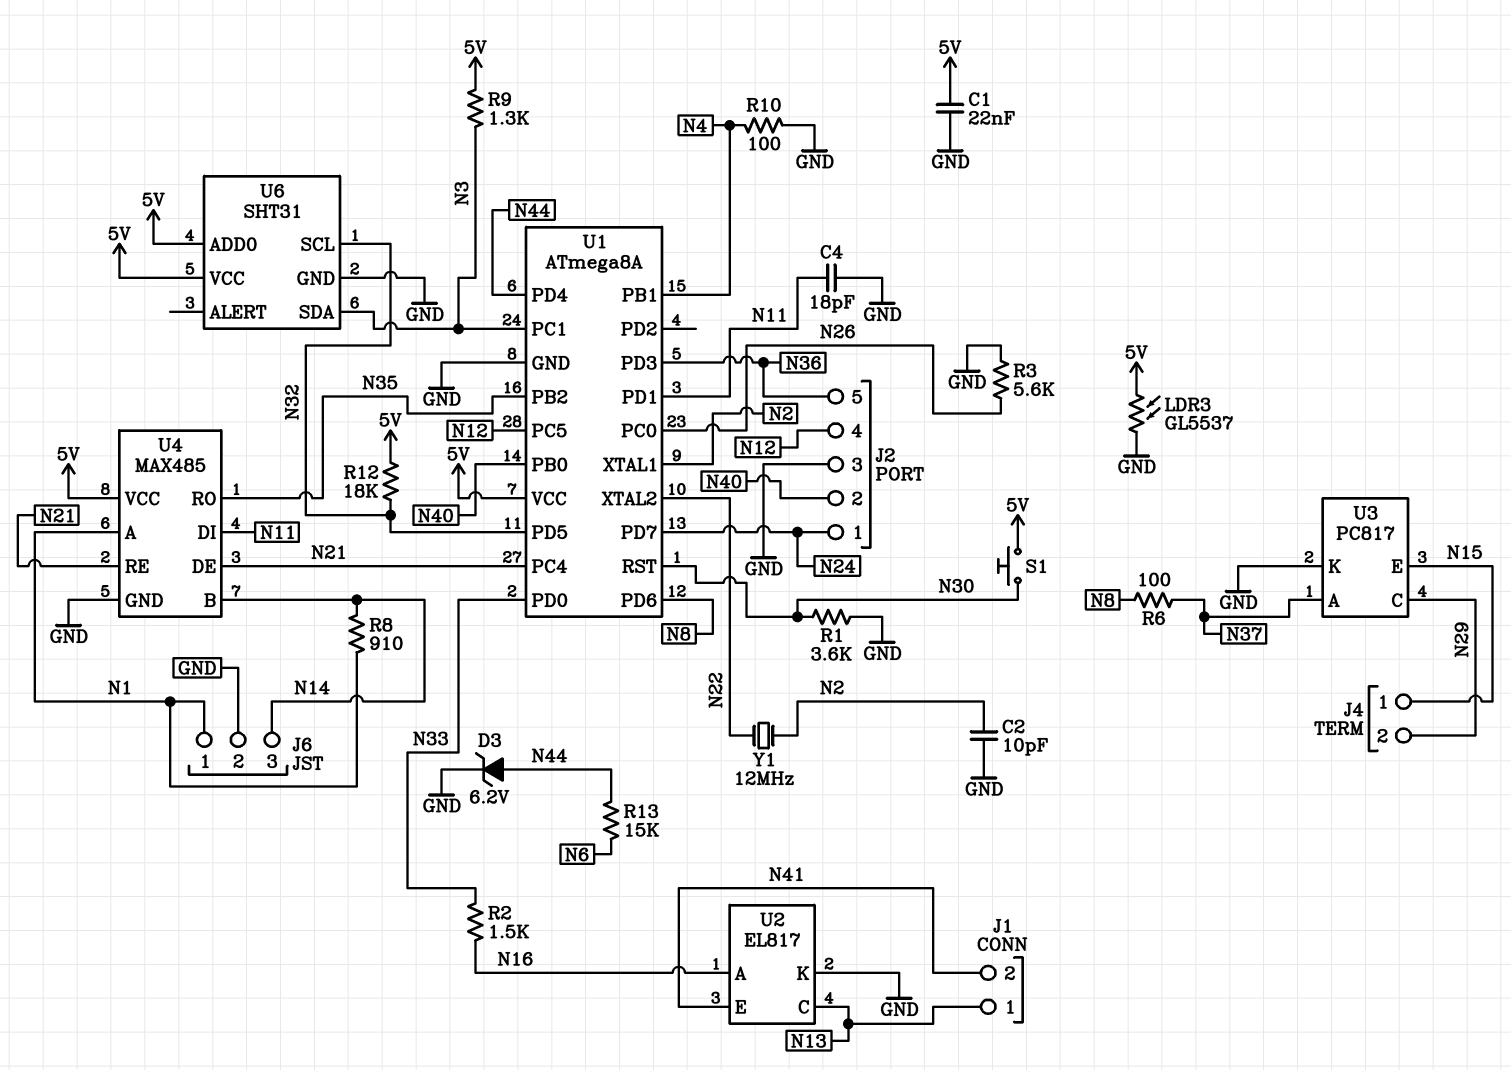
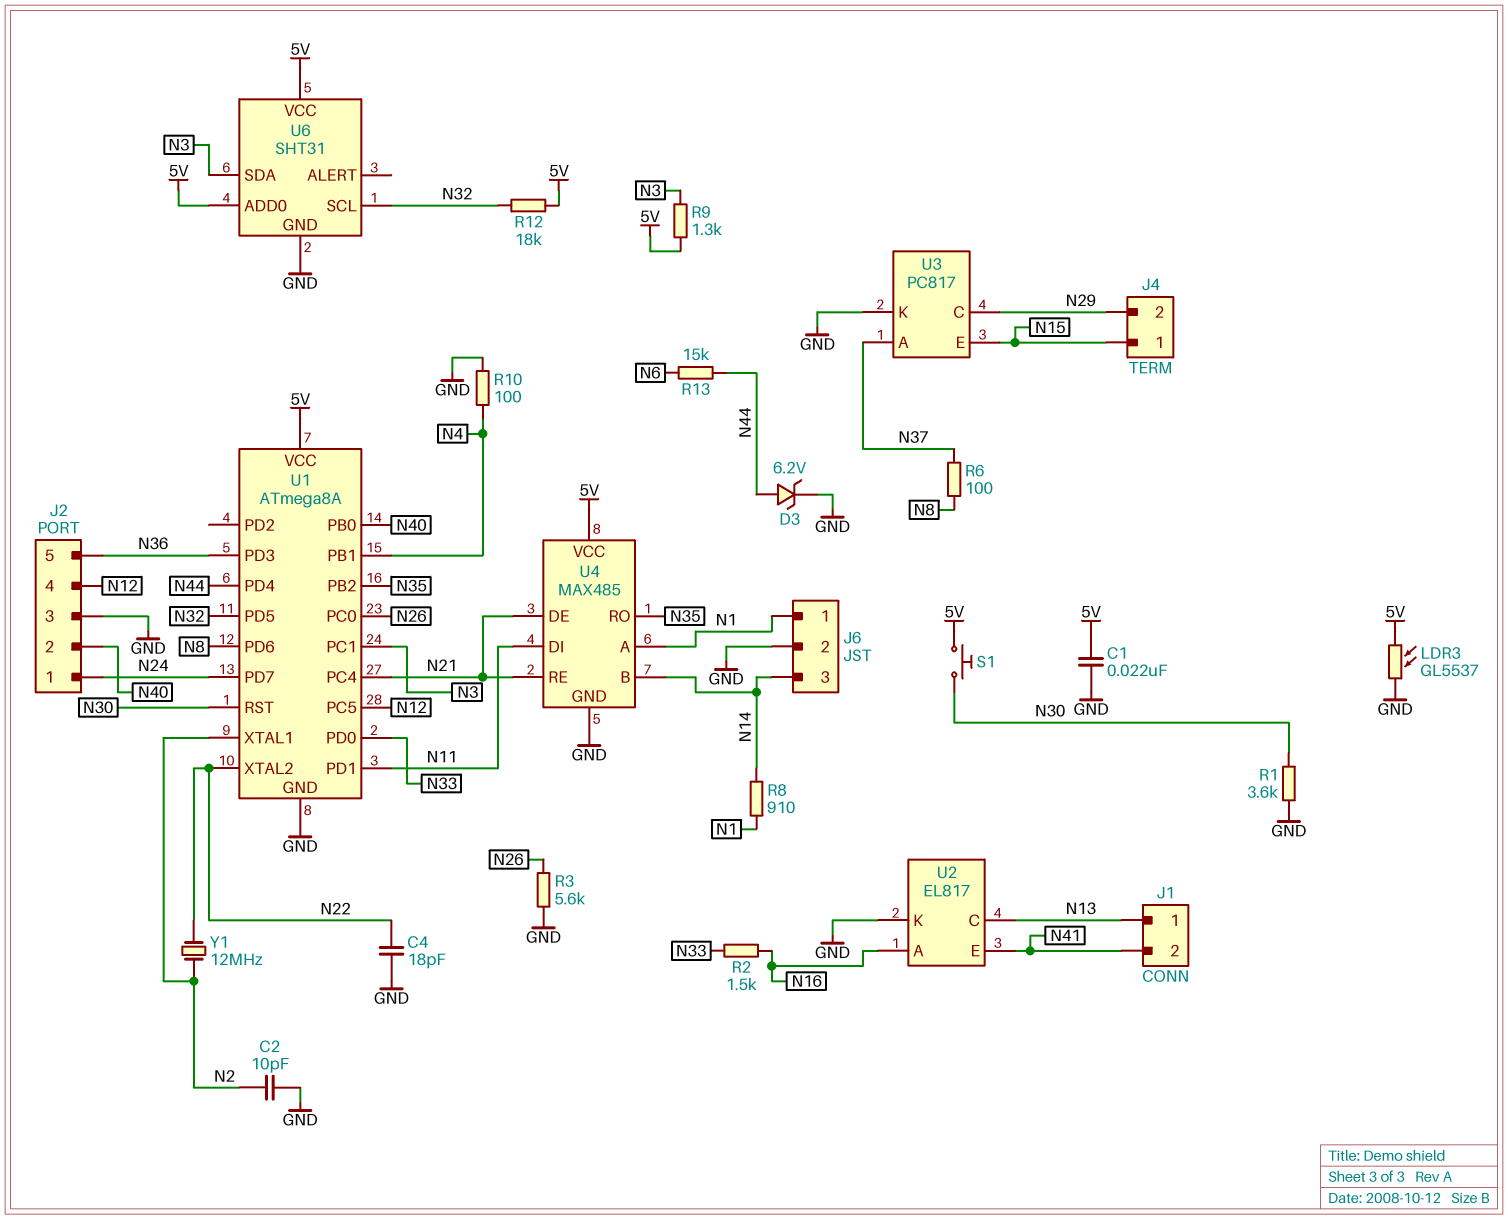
C4: 18pF (GND, N11) -> 18pF (GND, N22)

